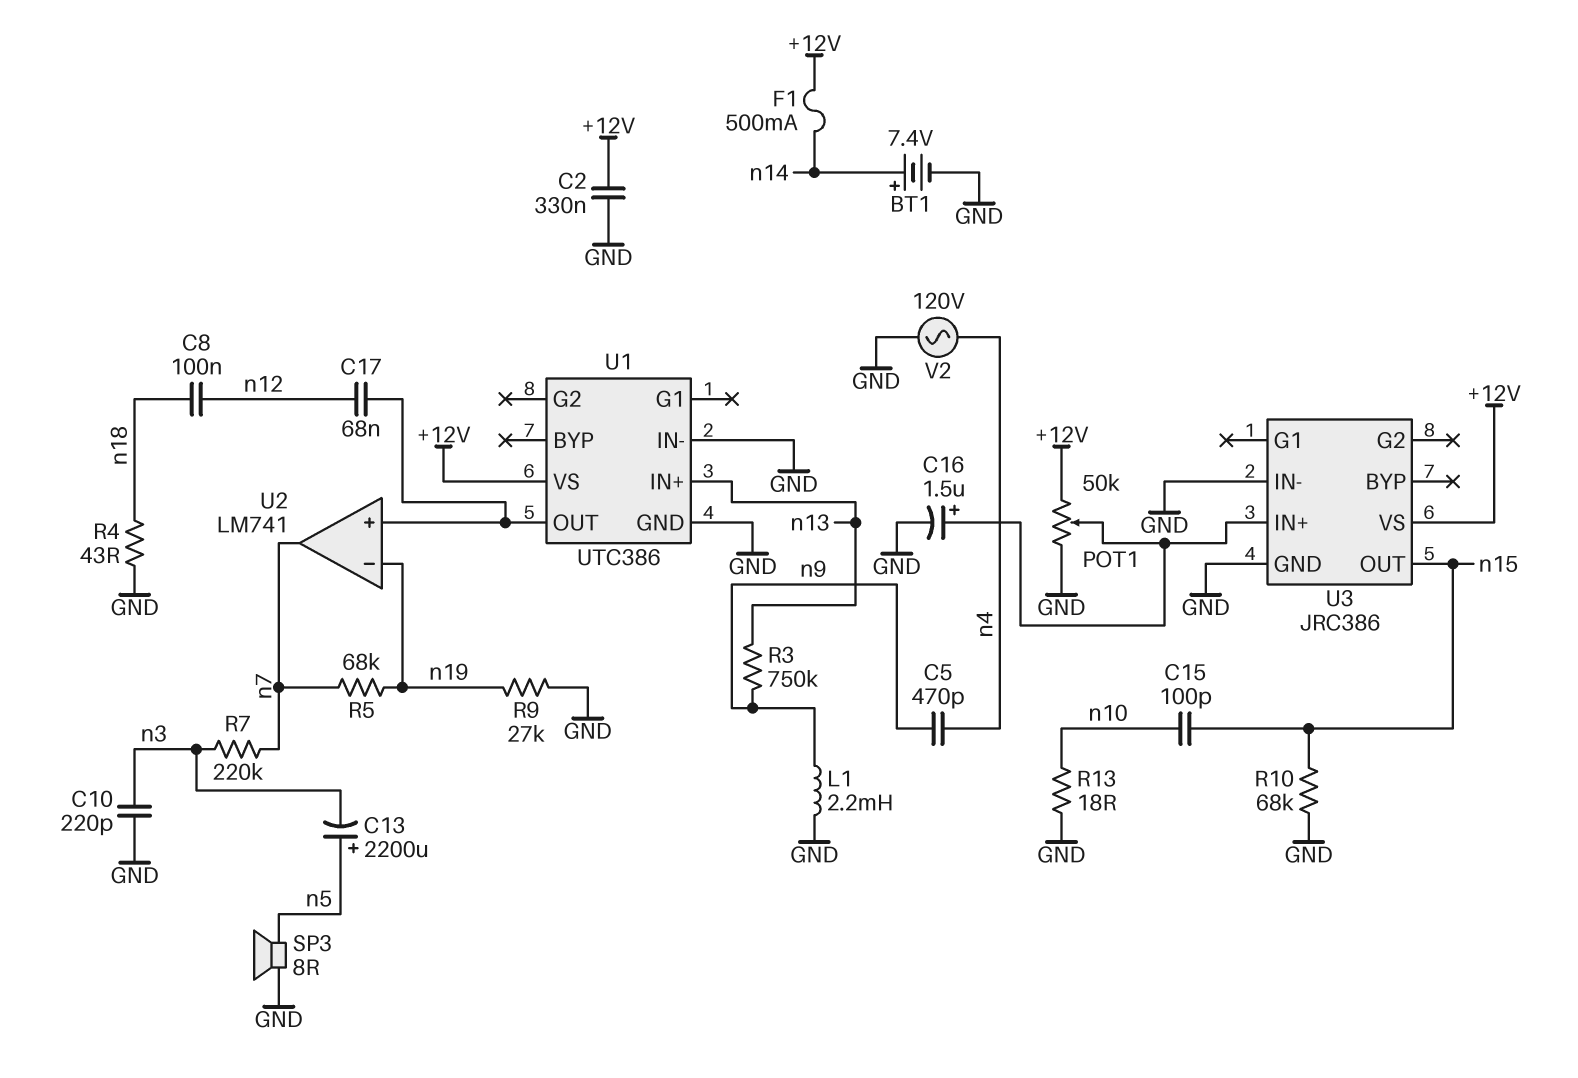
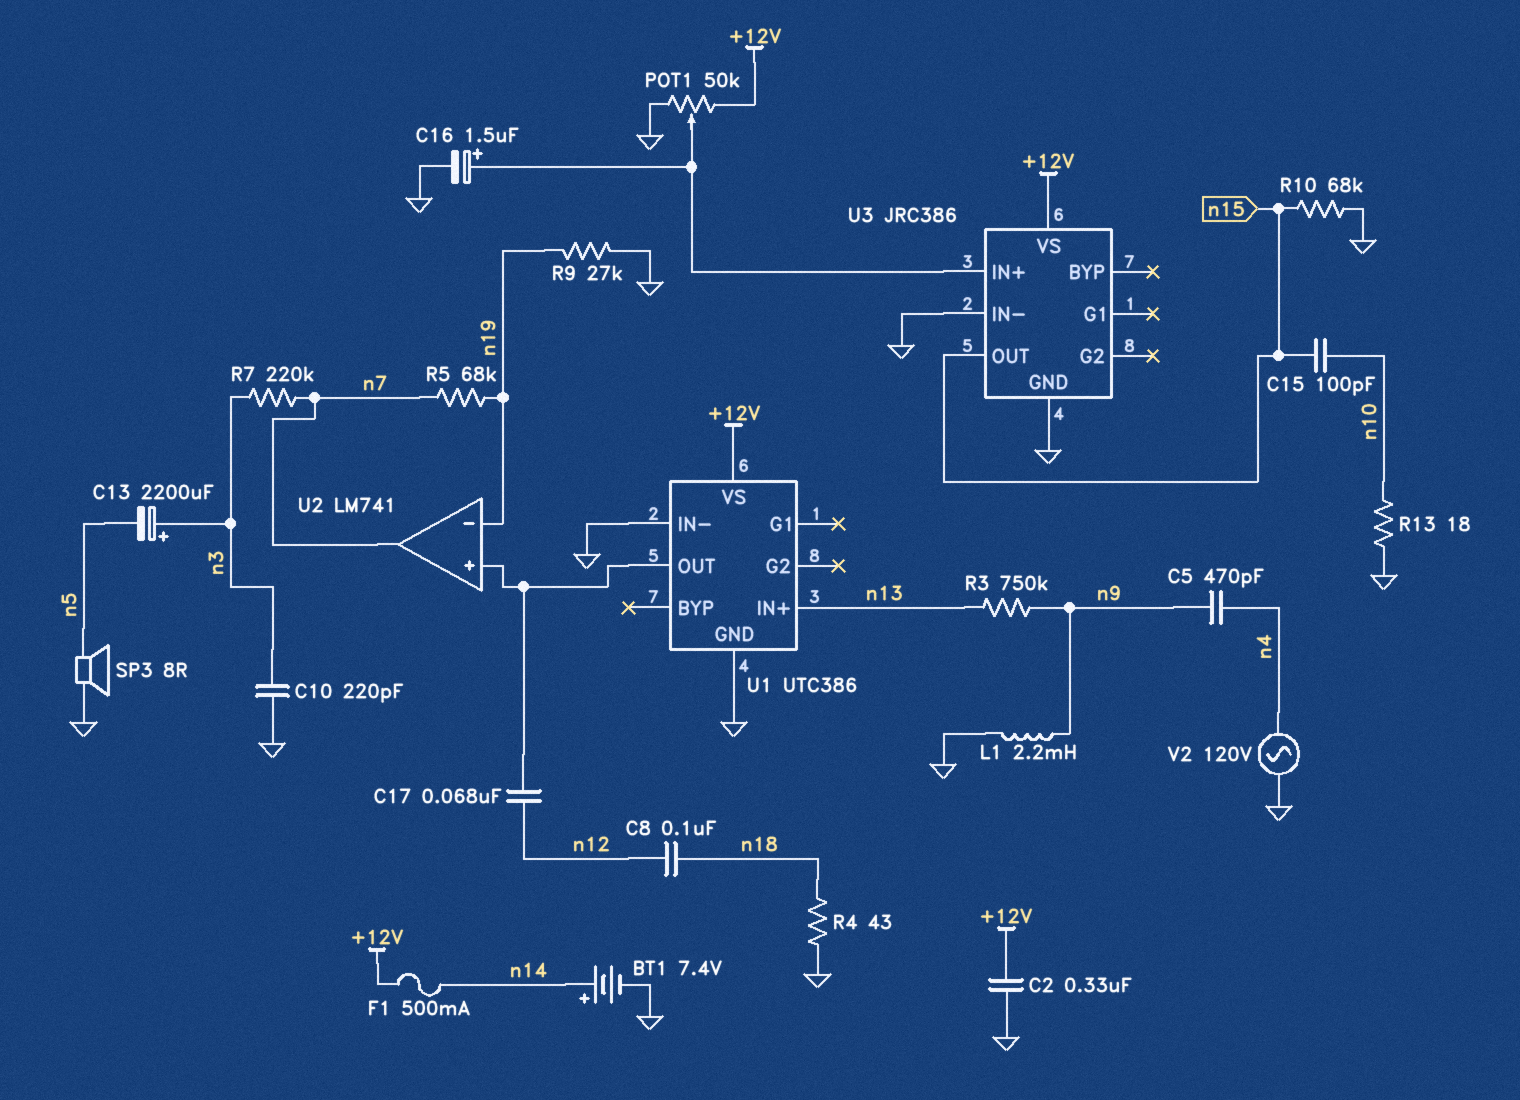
C13: 2200uF (plus n5, minus n3) -> 2200uF (plus n3, minus n5)

